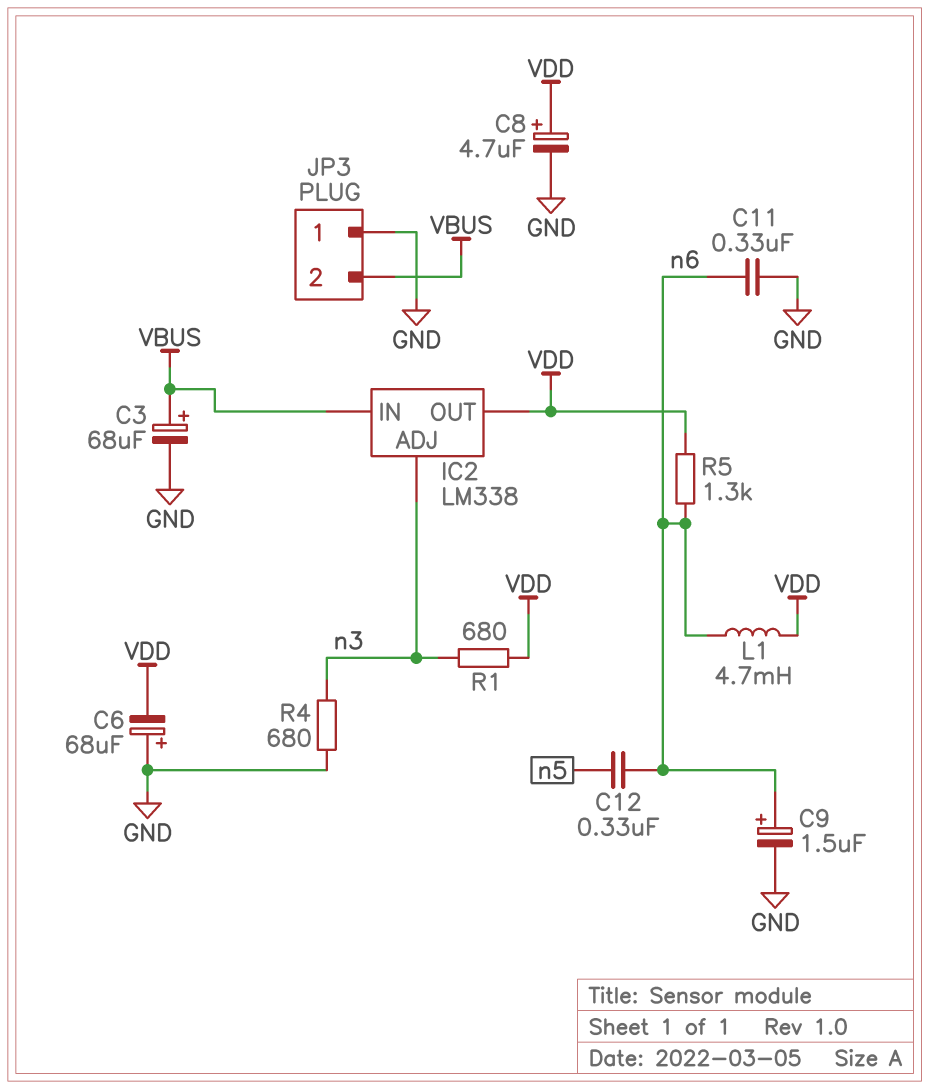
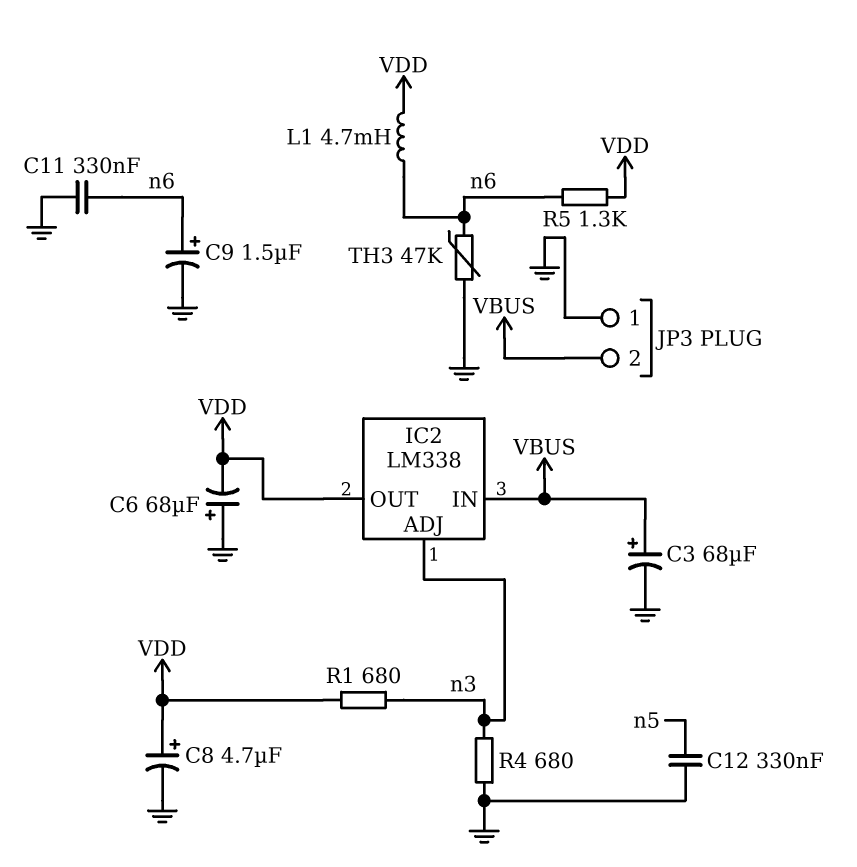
C12: 330nF (n5, n6) -> 330nF (GND, n5)
TH3: none -> 47k (GND, n6)

